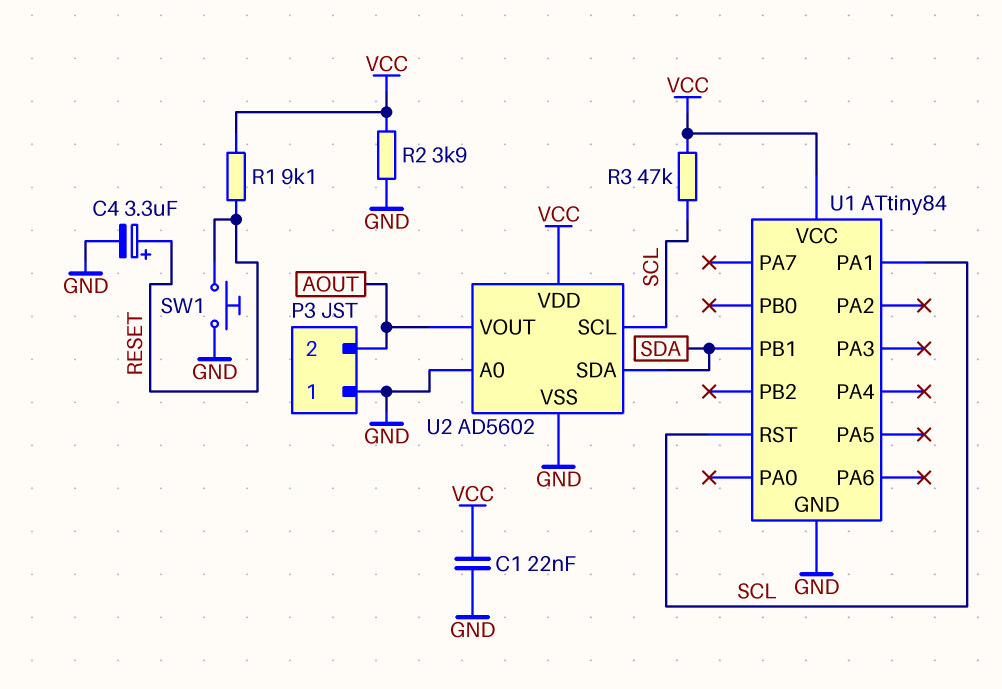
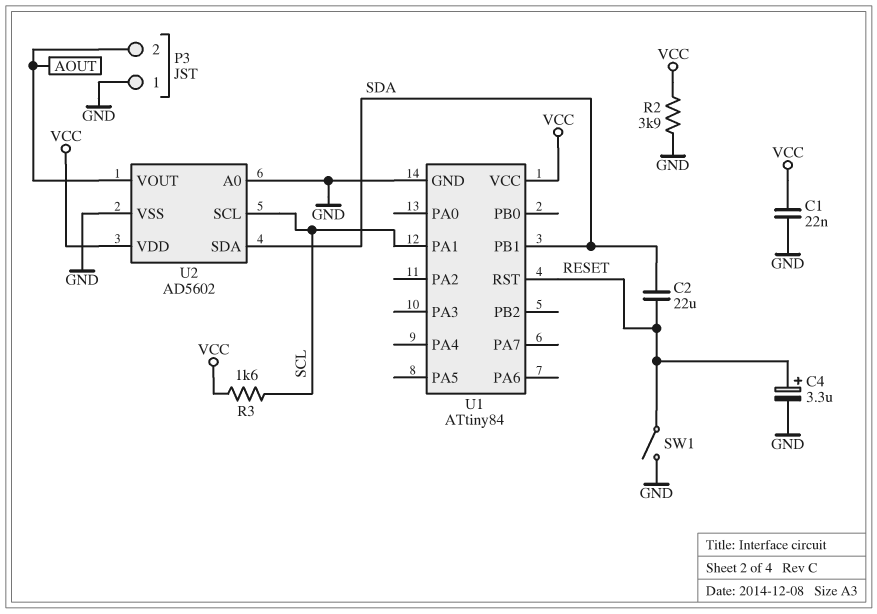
C2: none -> 22uF (RESET, SDA)
R1: 9.1k (RESET, VCC) -> none
R3: 47k (SCL, VCC) -> 1.6k (SCL, VCC)
SW1: button (GND, RESET) -> switch (GND, RESET)
U1 pin RST: SCL -> RESET

